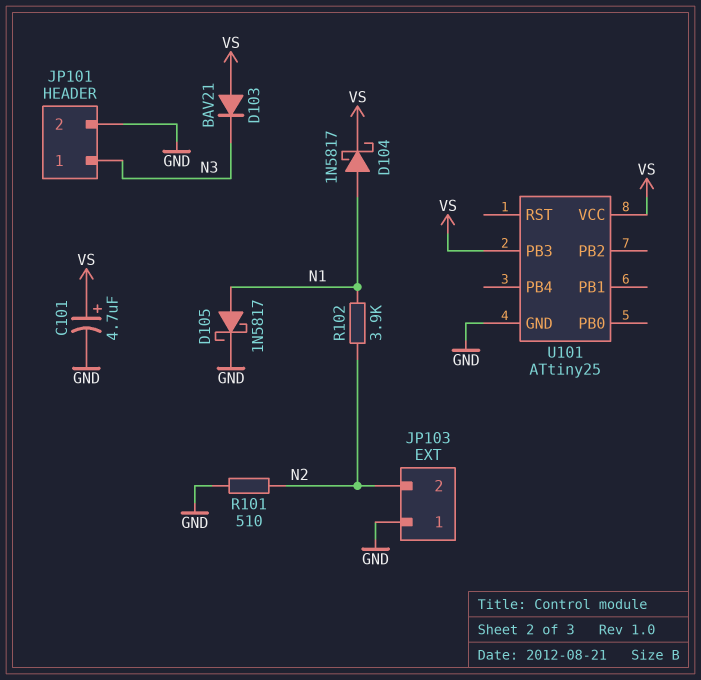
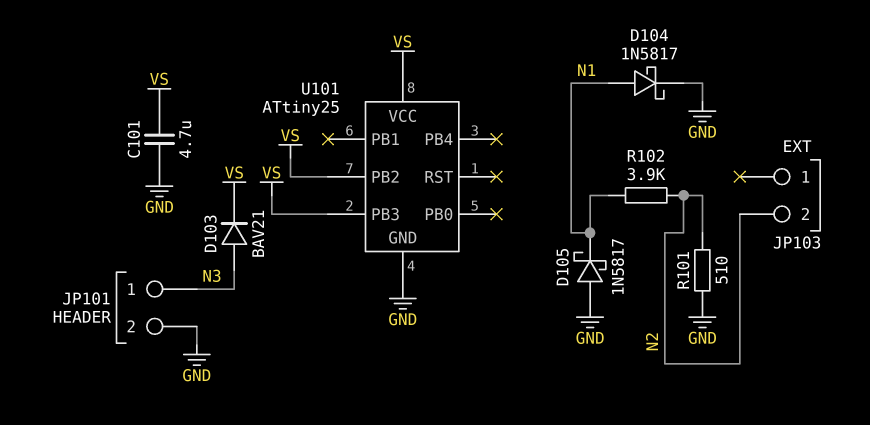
C101: 4.7uF (plus VS, minus GND) -> 4.7uF (GND, VS)
D103: diode BAV21 (A VS, K N3) -> diode BAV21 (A N3, K VS)
D104: schottky 1N5817 (A N1, K VS) -> schottky 1N5817 (A N1, K GND)
D105: schottky 1N5817 (A N1, K GND) -> schottky 1N5817 (A GND, K N1)
JP103 pin 1: GND -> none
U101 pin PB2: none -> VS

